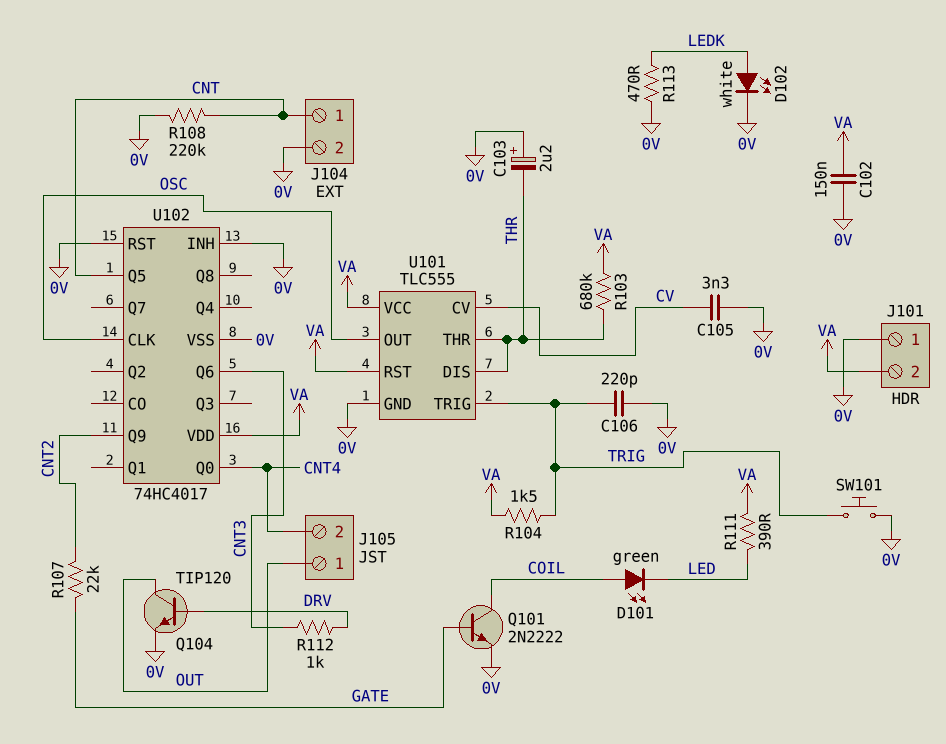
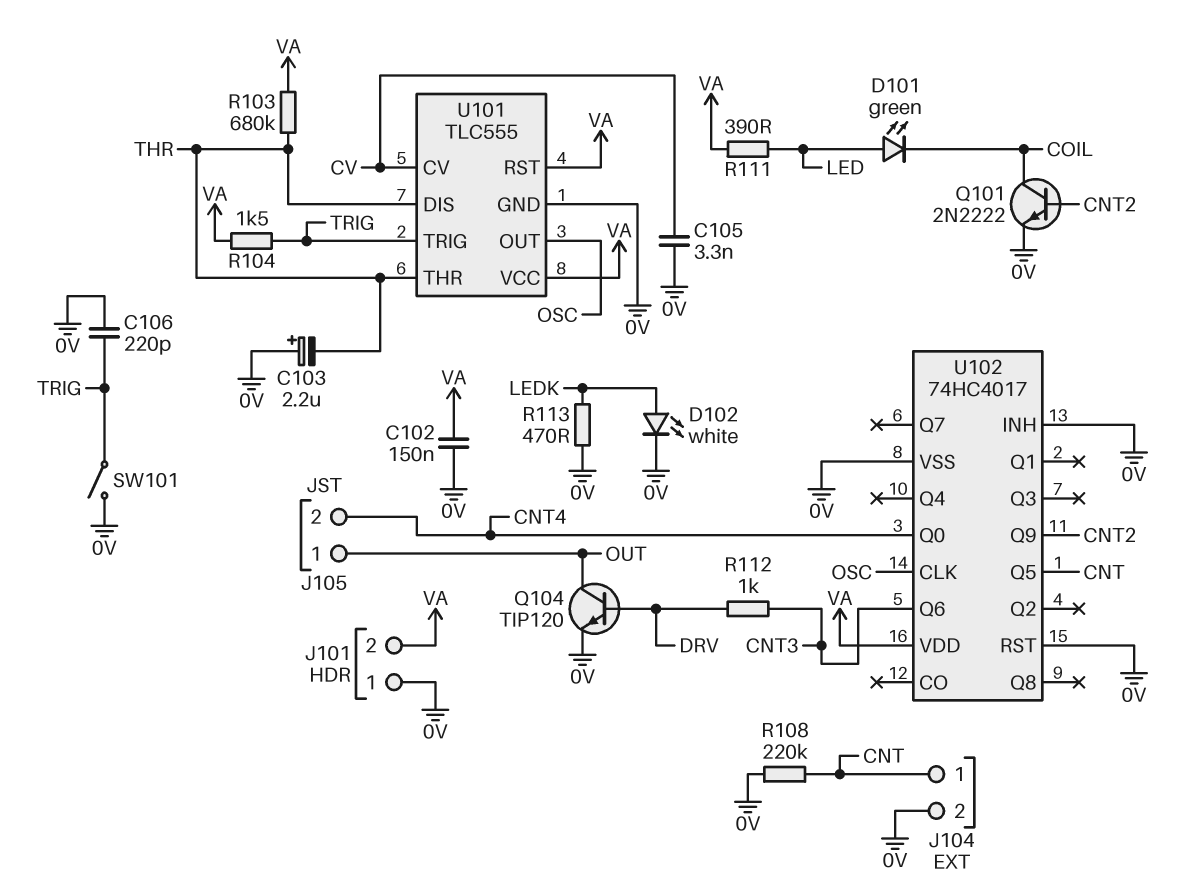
D101: LED green (A COIL, K LED) -> LED green (A LED, K COIL)
Q101: NPN 2N2222 (B GATE, C COIL, E 0V) -> NPN 2N2222 (B CNT2, C COIL, E 0V)
R107: 22k (CNT2, GATE) -> none
SW101: button (0V, TRIG) -> switch (0V, TRIG)

